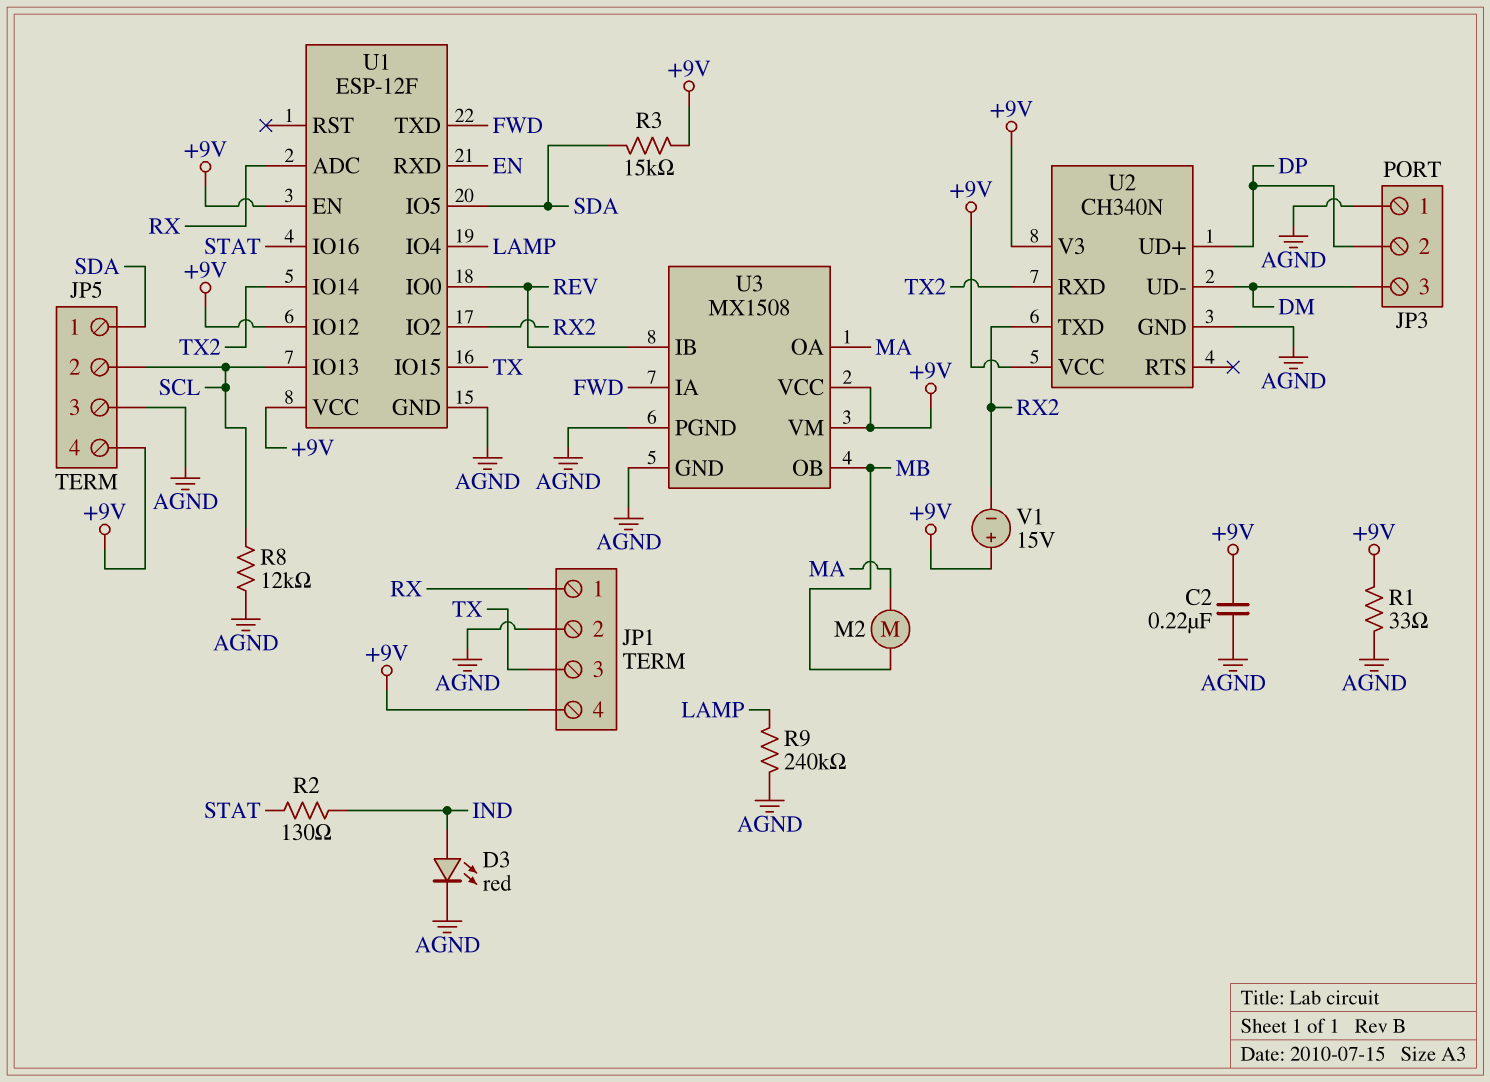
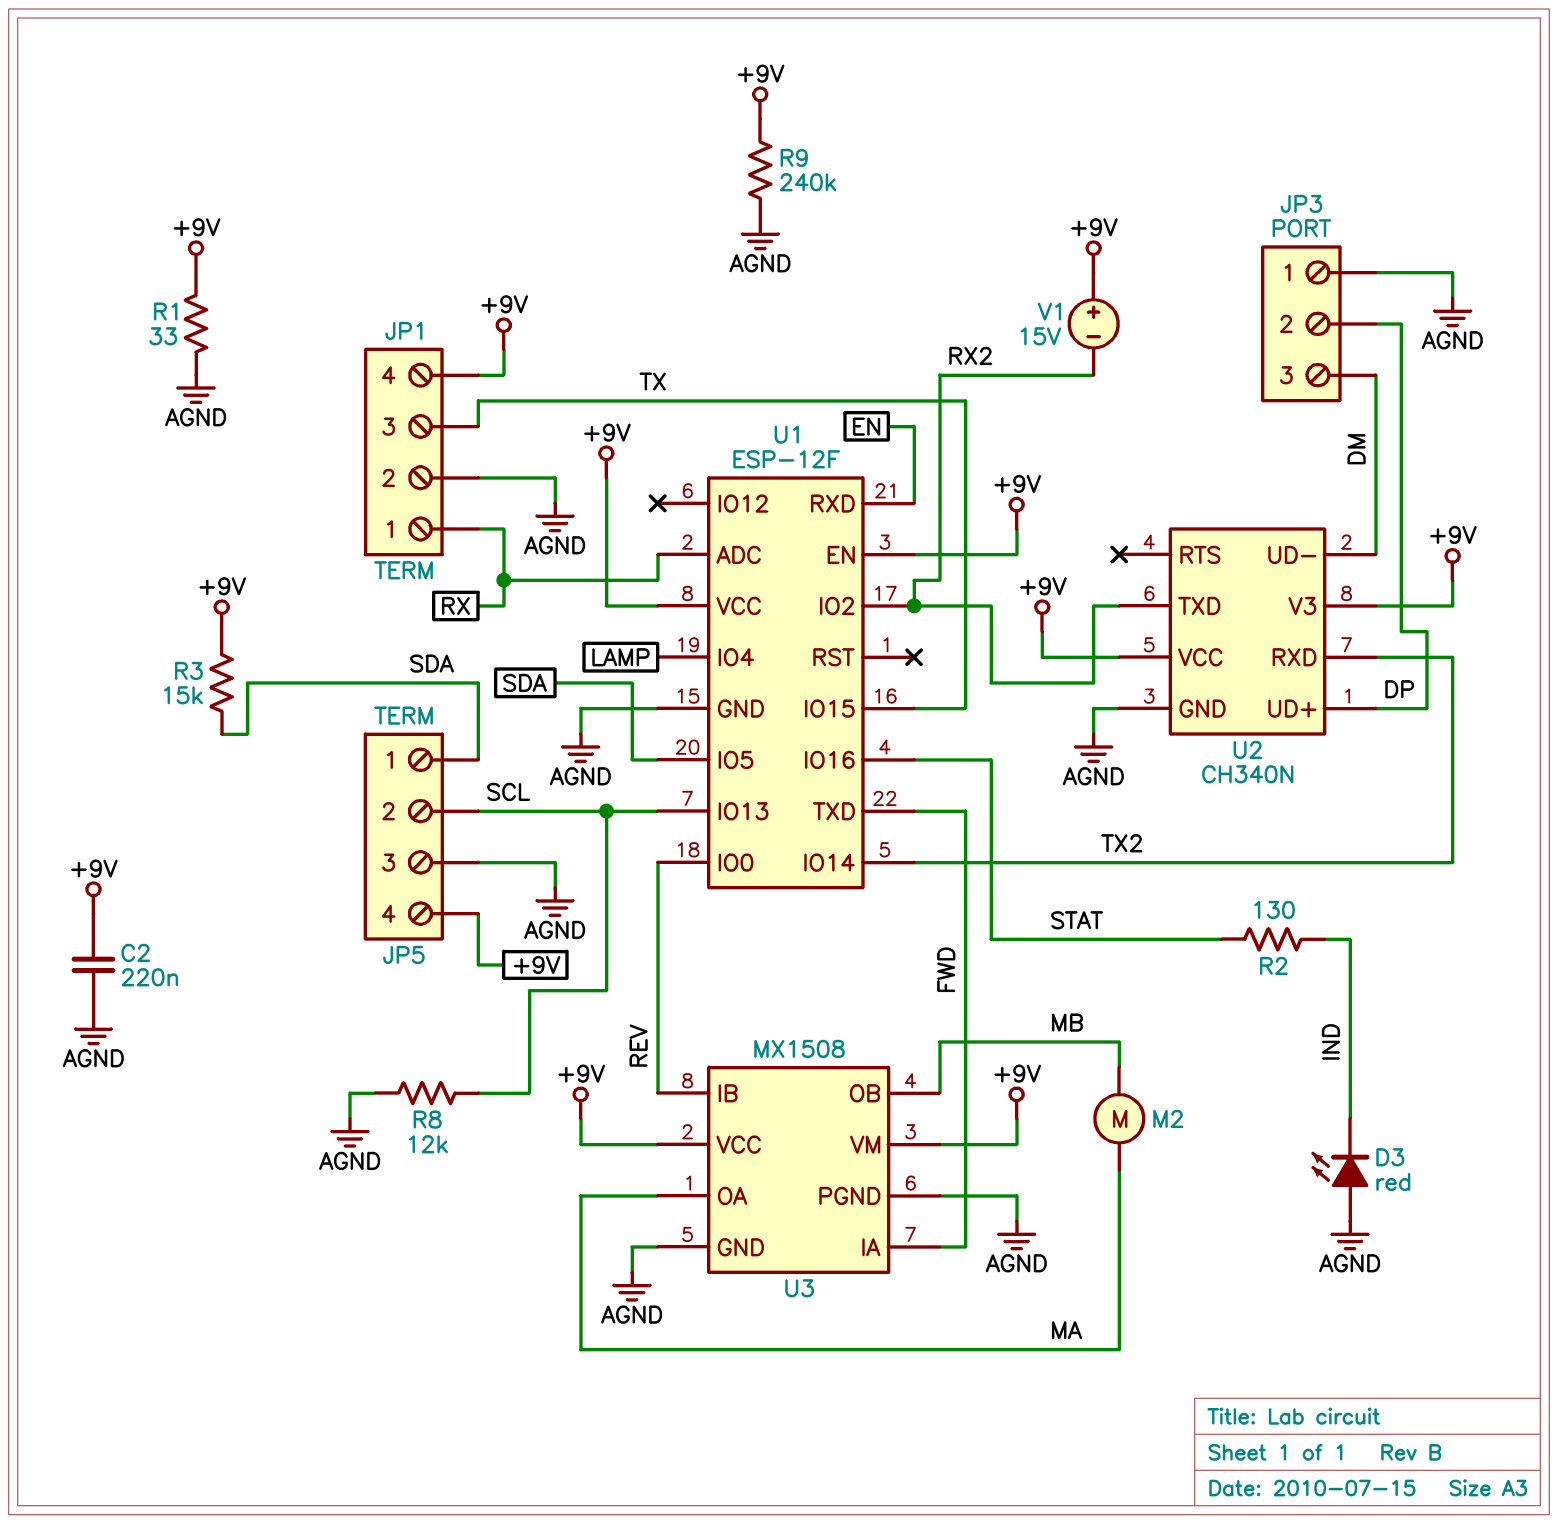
D3: LED red (A IND, K AGND) -> LED red (A AGND, K IND)
R9: 240k (AGND, LAMP) -> 240k (+9V, AGND)
U1 pin IO12: +9V -> none

